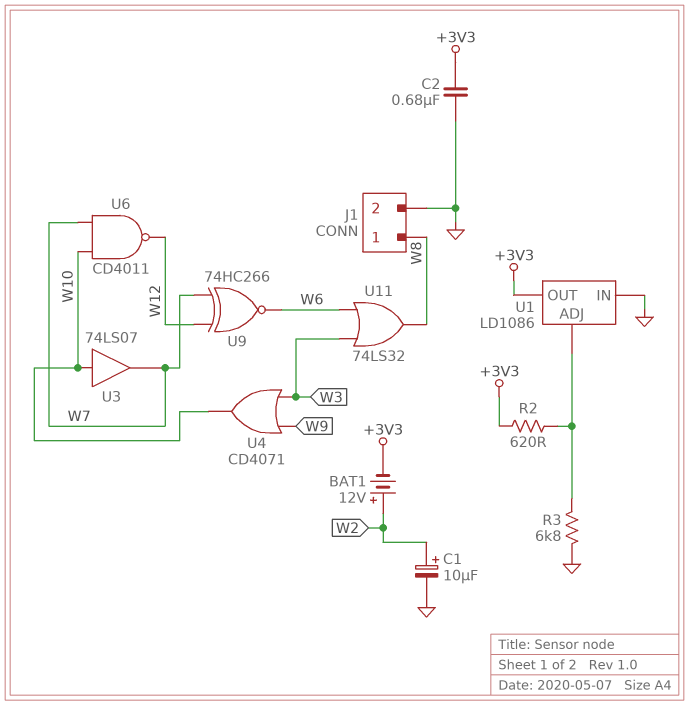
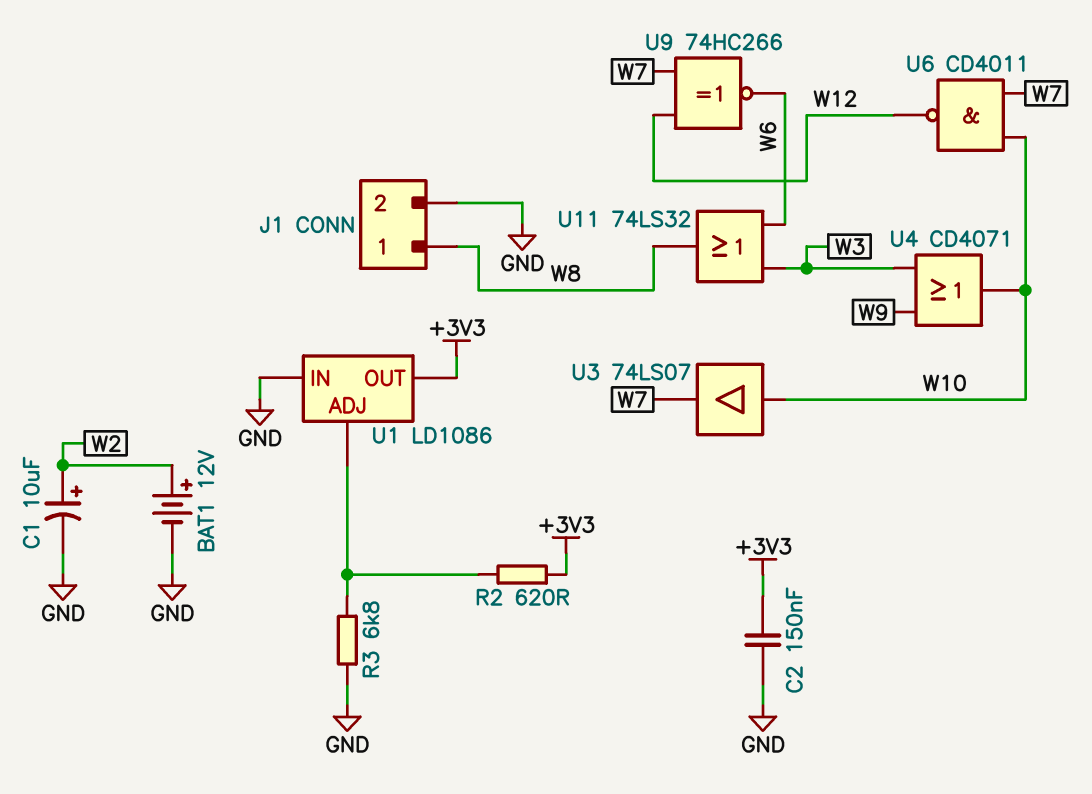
BAT1: 12V (plus W2, minus +3V3) -> 12V (plus W2, minus GND)
C2: 680nF (+3V3, GND) -> 150nF (+3V3, GND)

